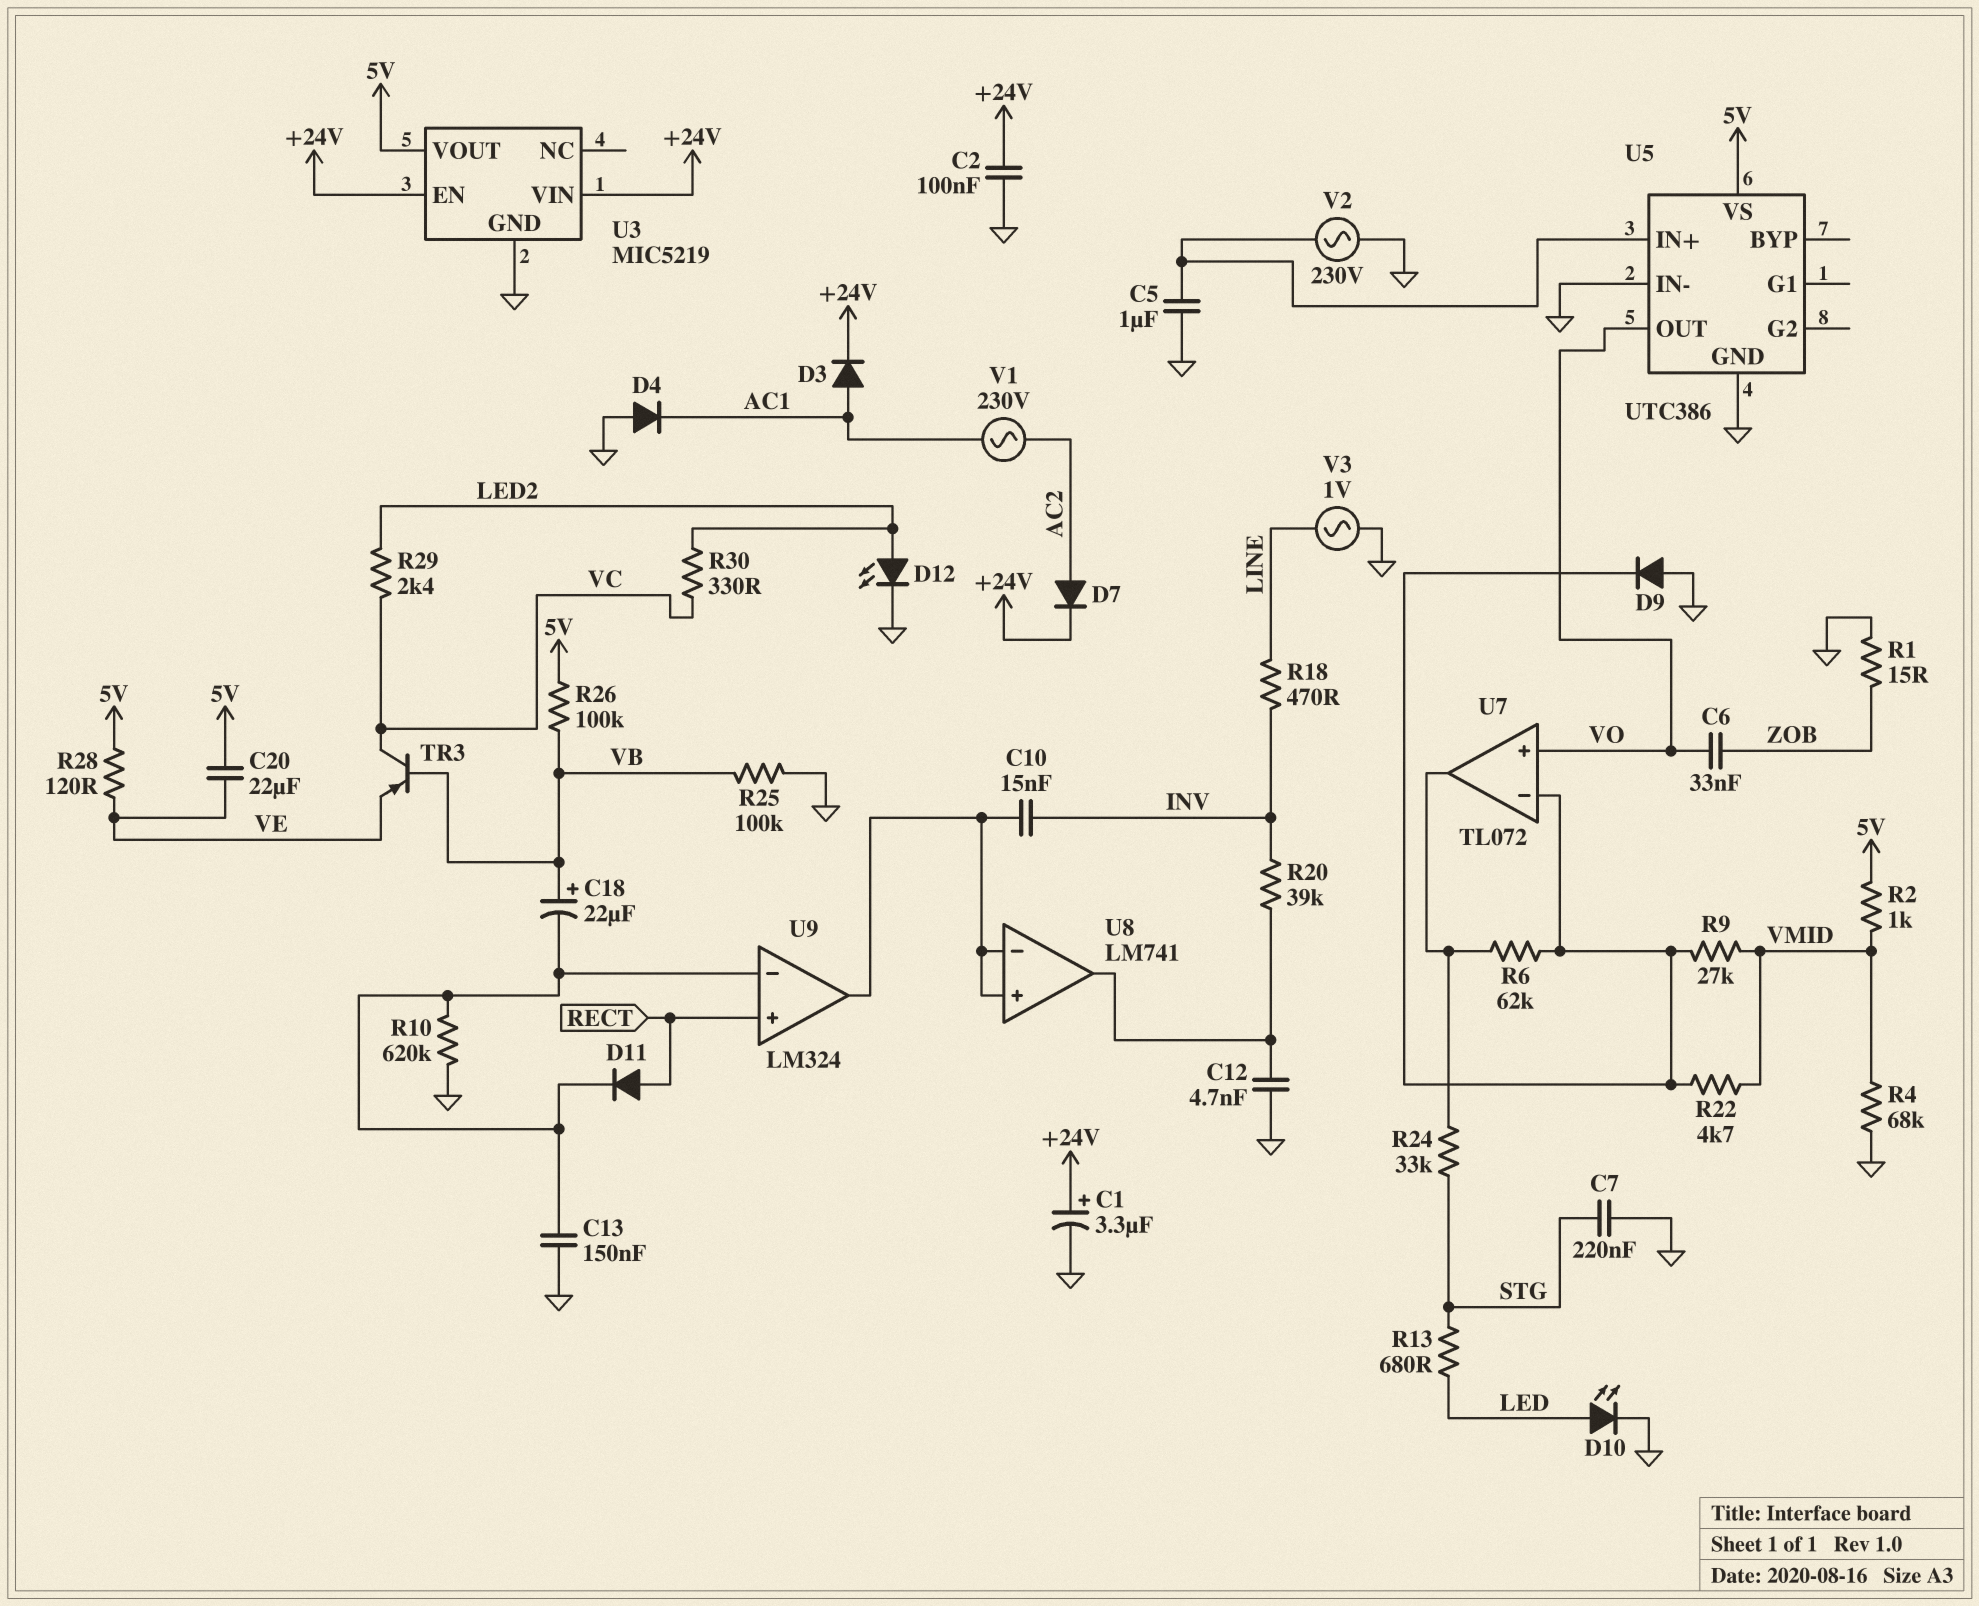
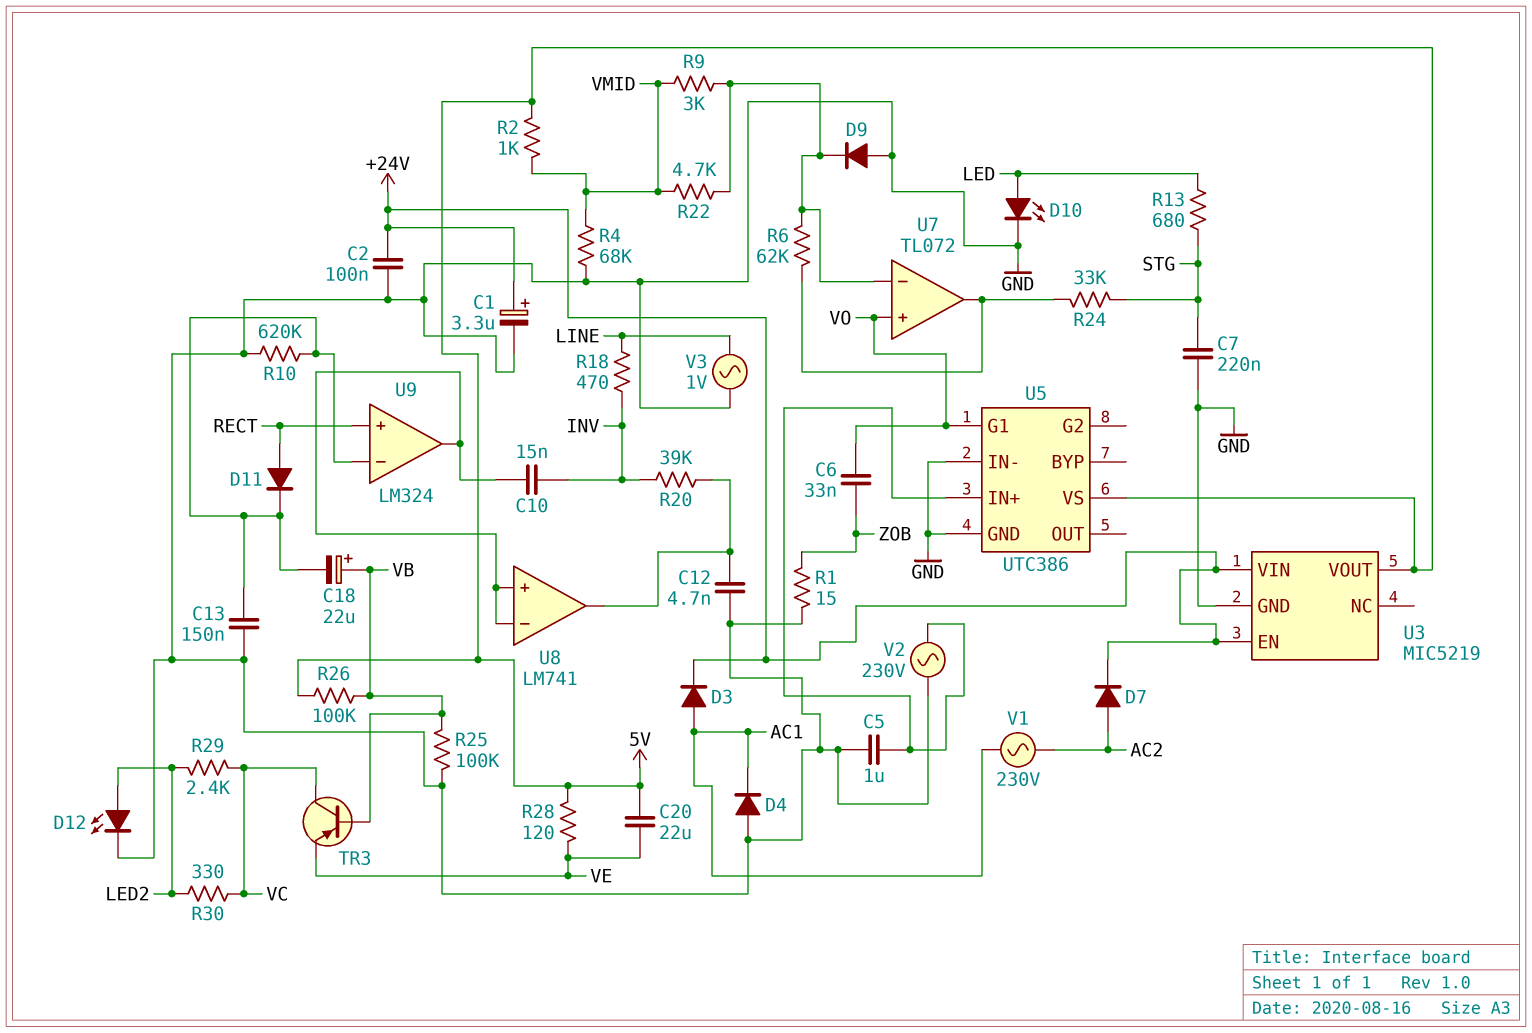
R9: 27k (U7/in-, VMID) -> 3k (U7/in-, VMID)
U5 pin G1: none -> VO
U5 pin OUT: VO -> none

